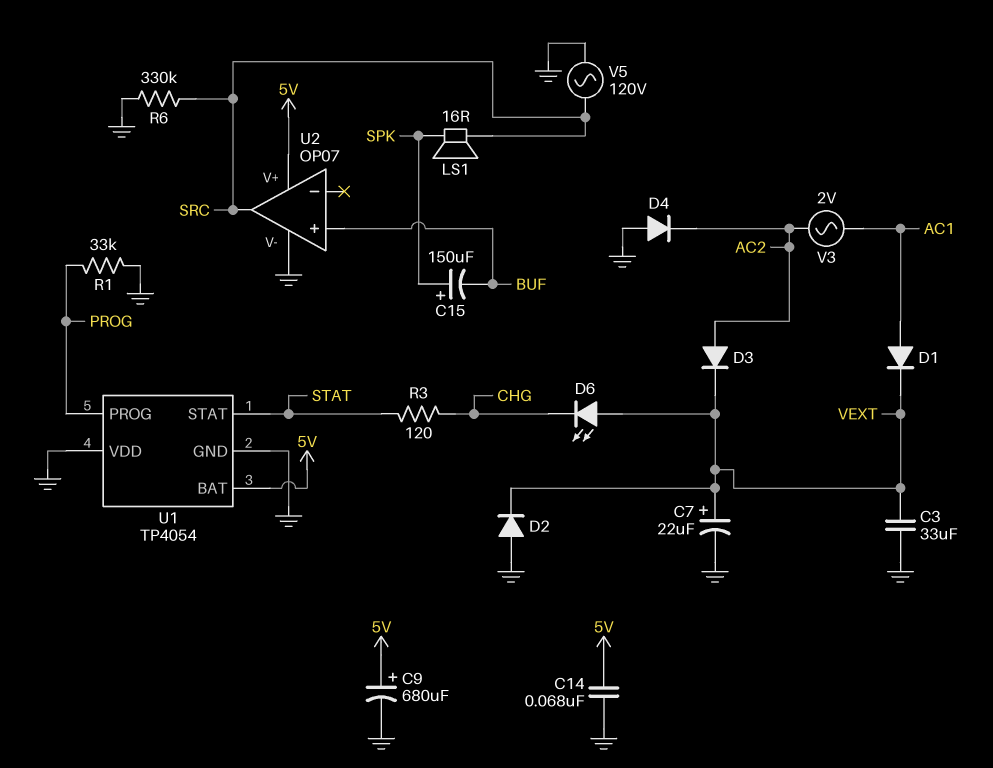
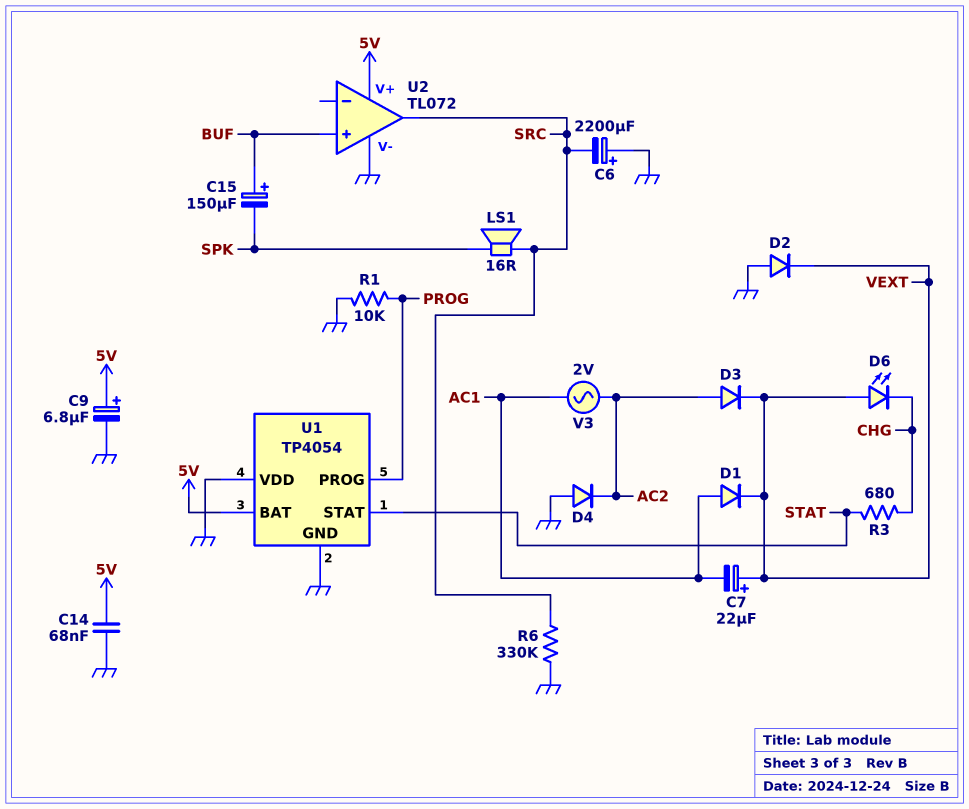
C3: 33uF (GND, VEXT) -> none
C6: none -> 2200uF (plus GND, minus SRC)
C7: 22uF (plus VEXT, minus GND) -> 22uF (plus VEXT, minus AC1)
C9: 680uF (plus 5V, minus GND) -> 6.8uF (plus 5V, minus GND)
C15: 150uF (plus SPK, minus BUF) -> 150uF (plus BUF, minus SPK)
R1: 33k (GND, PROG) -> 10k (GND, PROG)
R3: 120 (CHG, STAT) -> 680 (CHG, STAT)
U2: OP07 -> TL072
V5: AC 120V (GND, SRC) -> none

